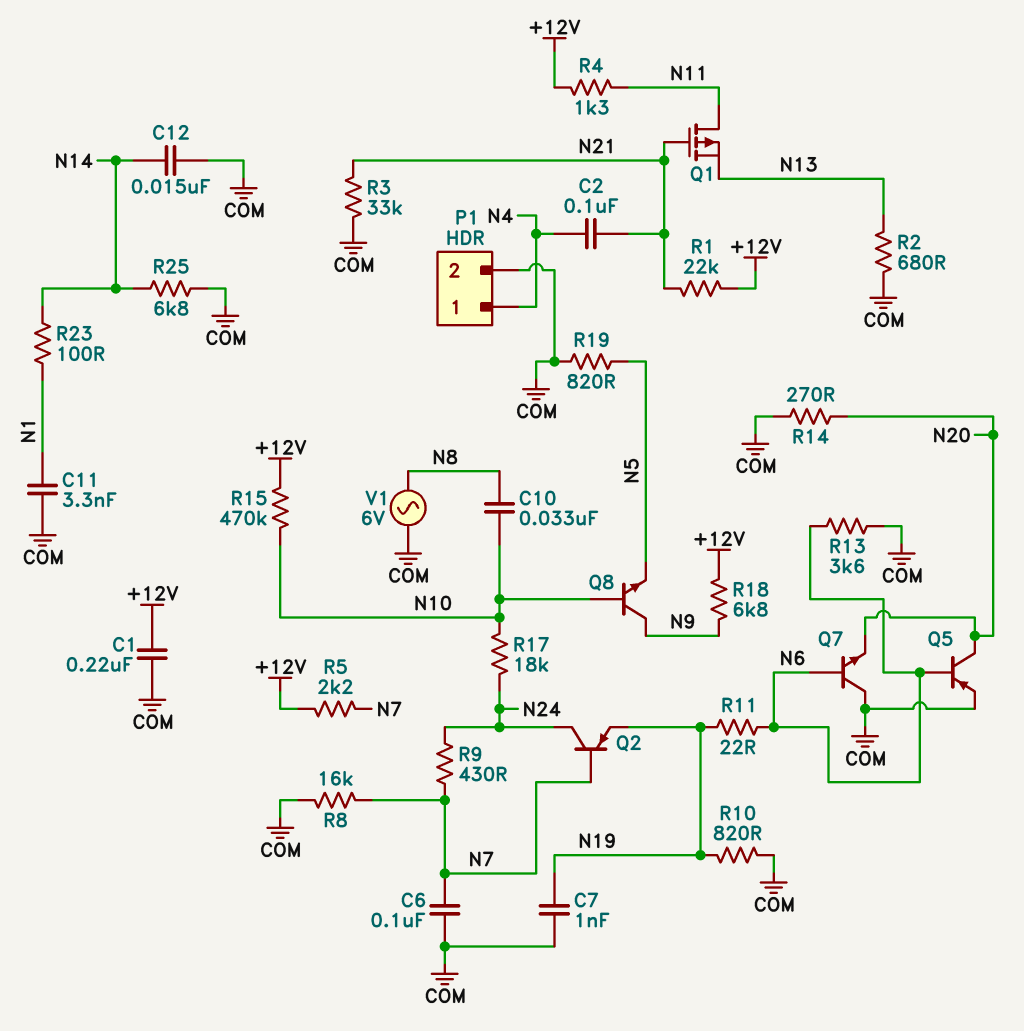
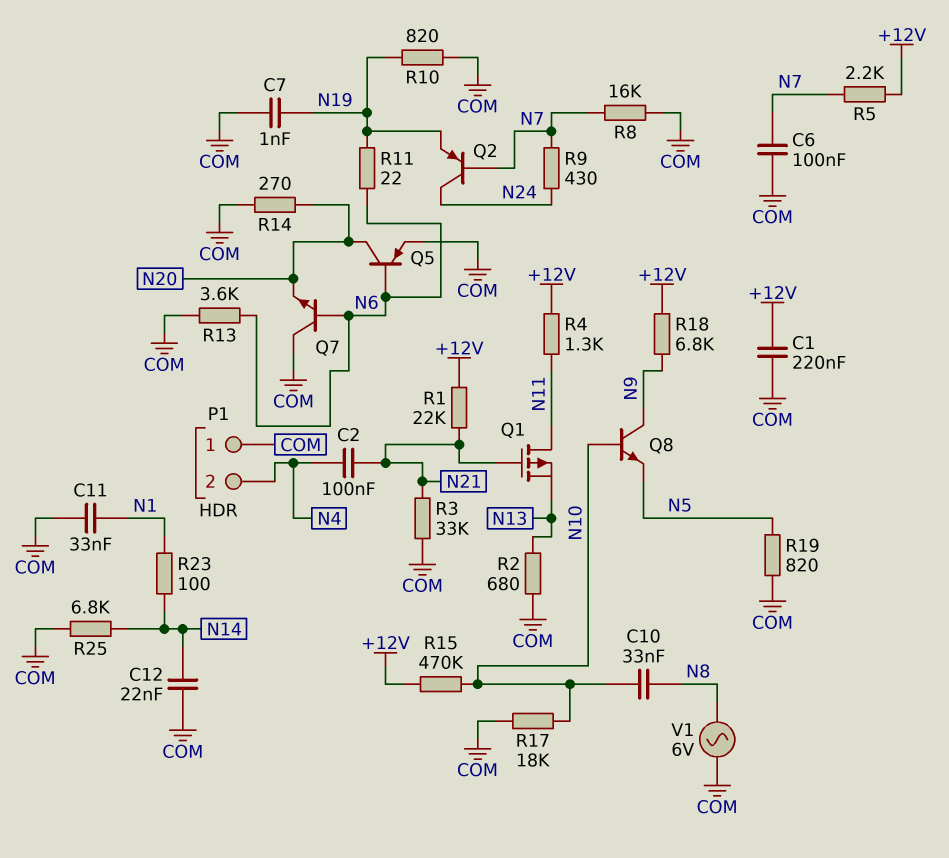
C11: 3.3nF (COM, N1) -> 33nF (COM, N1)
C12: 15nF (COM, N14) -> 22nF (COM, N14)
P1 pin 1: N4 -> COM
P1 pin 2: COM -> N4
R17: 18k (N10, N24) -> 18k (COM, N10)

